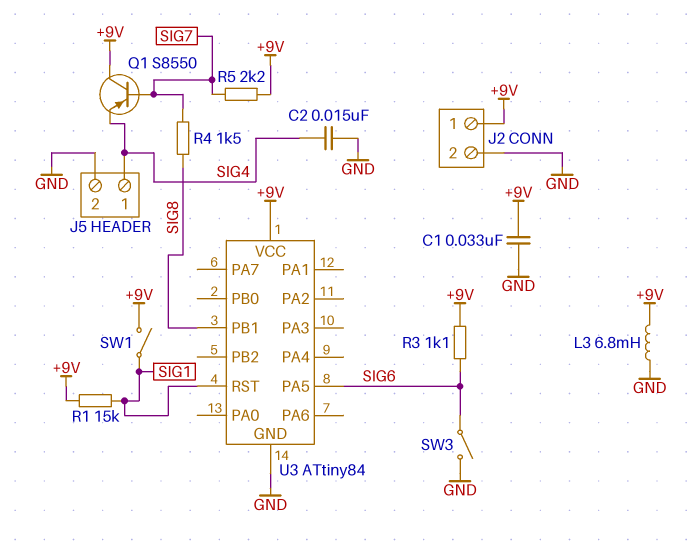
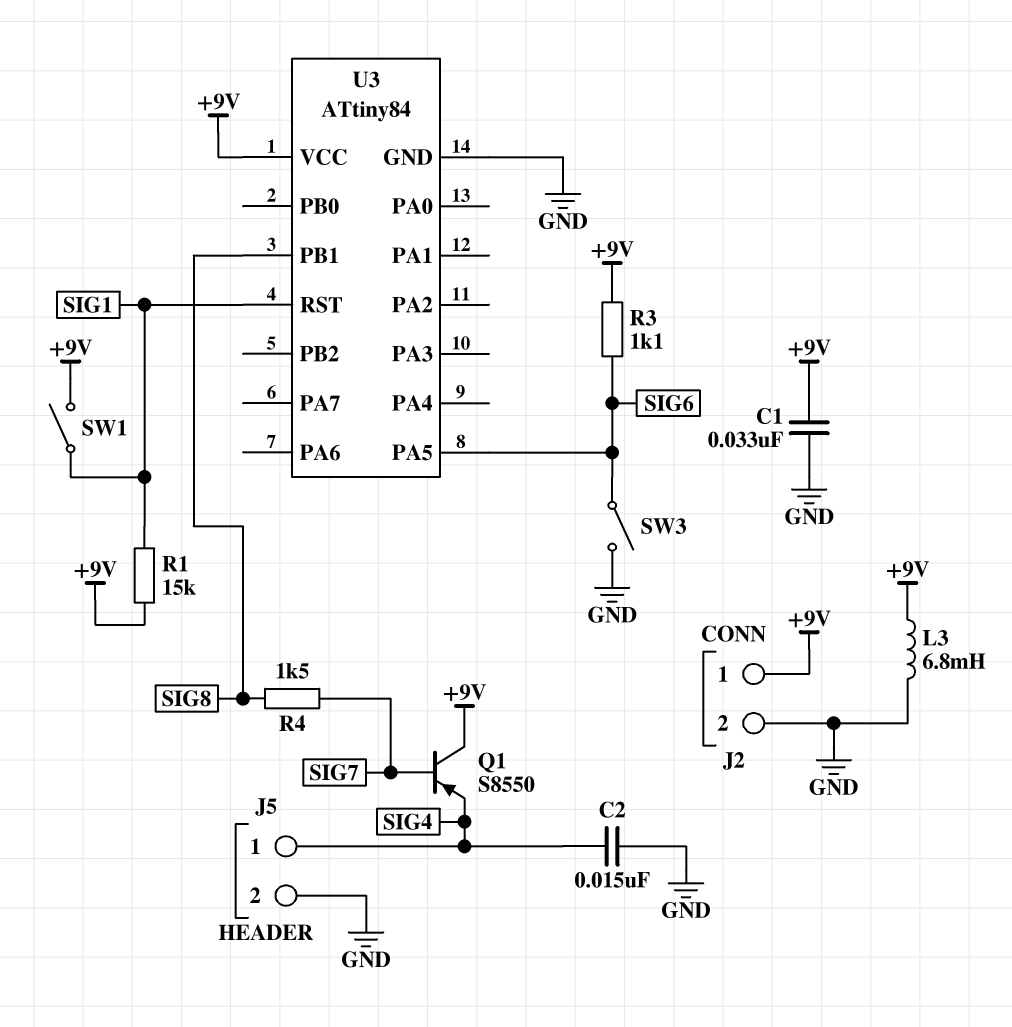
R5: 2.2k (+9V, SIG7) -> none

